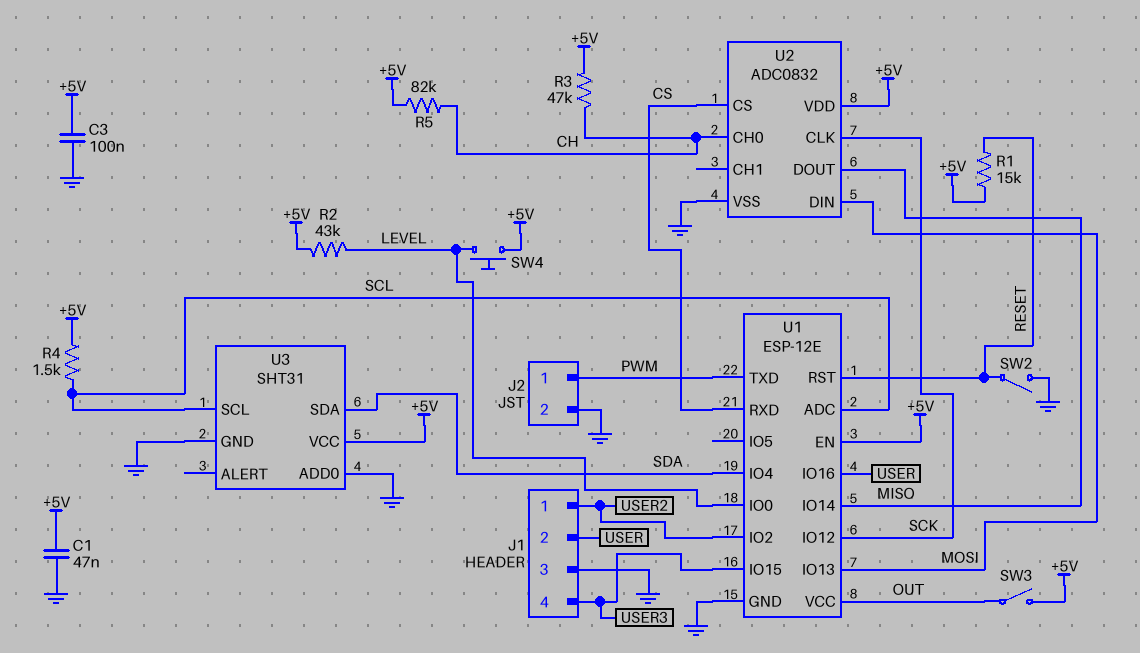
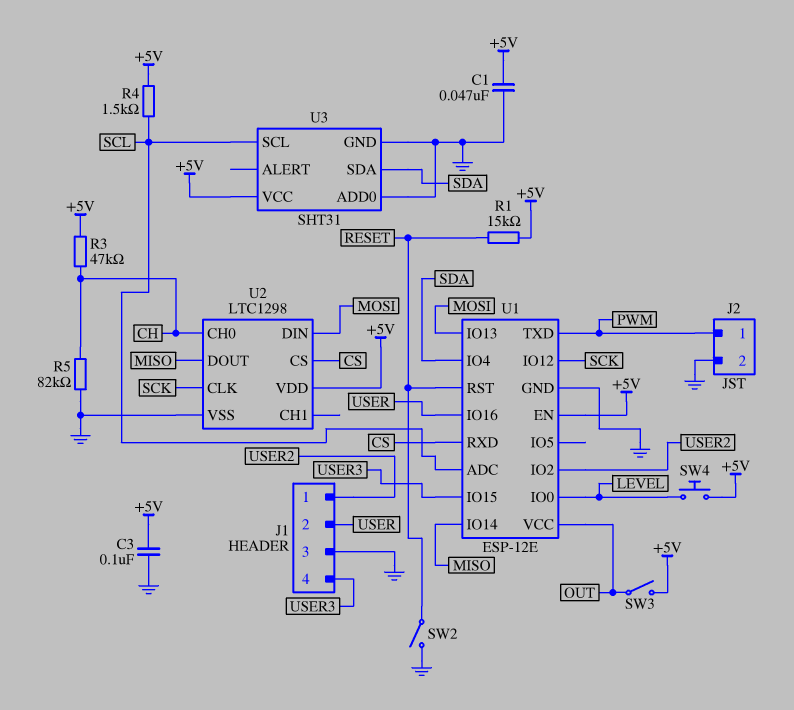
R2: 43k (+5V, LEVEL) -> none
R5: 82k (+5V, CH) -> 82k (CH, GND)
U2: ADC0832 -> LTC1298

